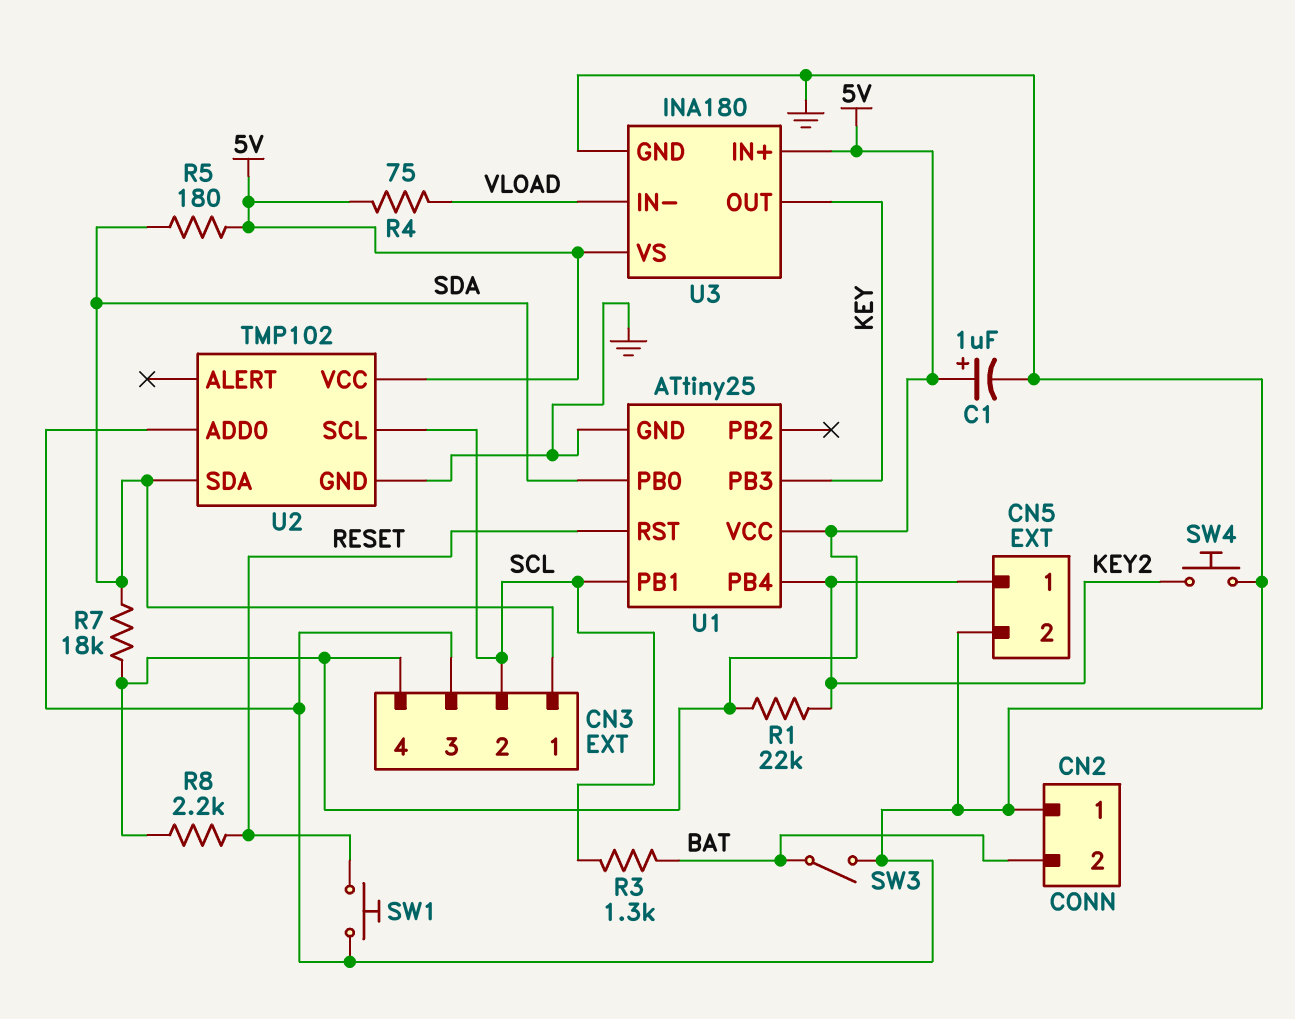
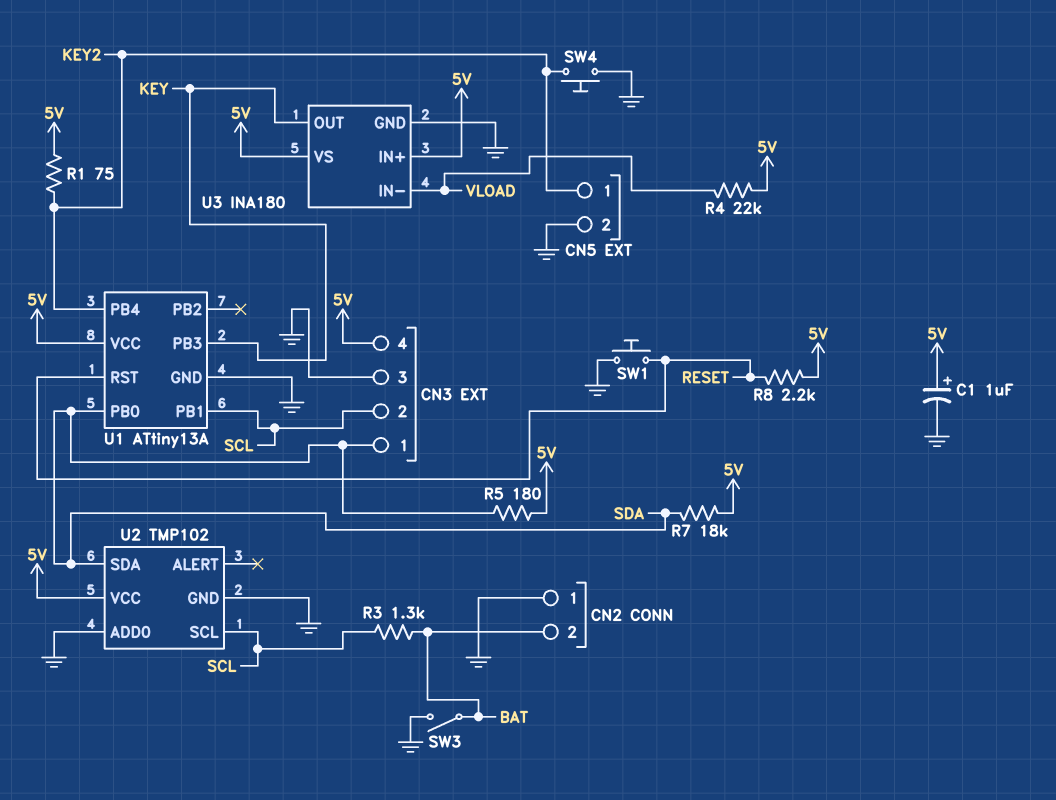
R1: 22k (5V, KEY2) -> 75 (5V, KEY2)
R4: 75 (5V, VLOAD) -> 22k (5V, VLOAD)
U1: ATtiny25 -> ATtiny13A

